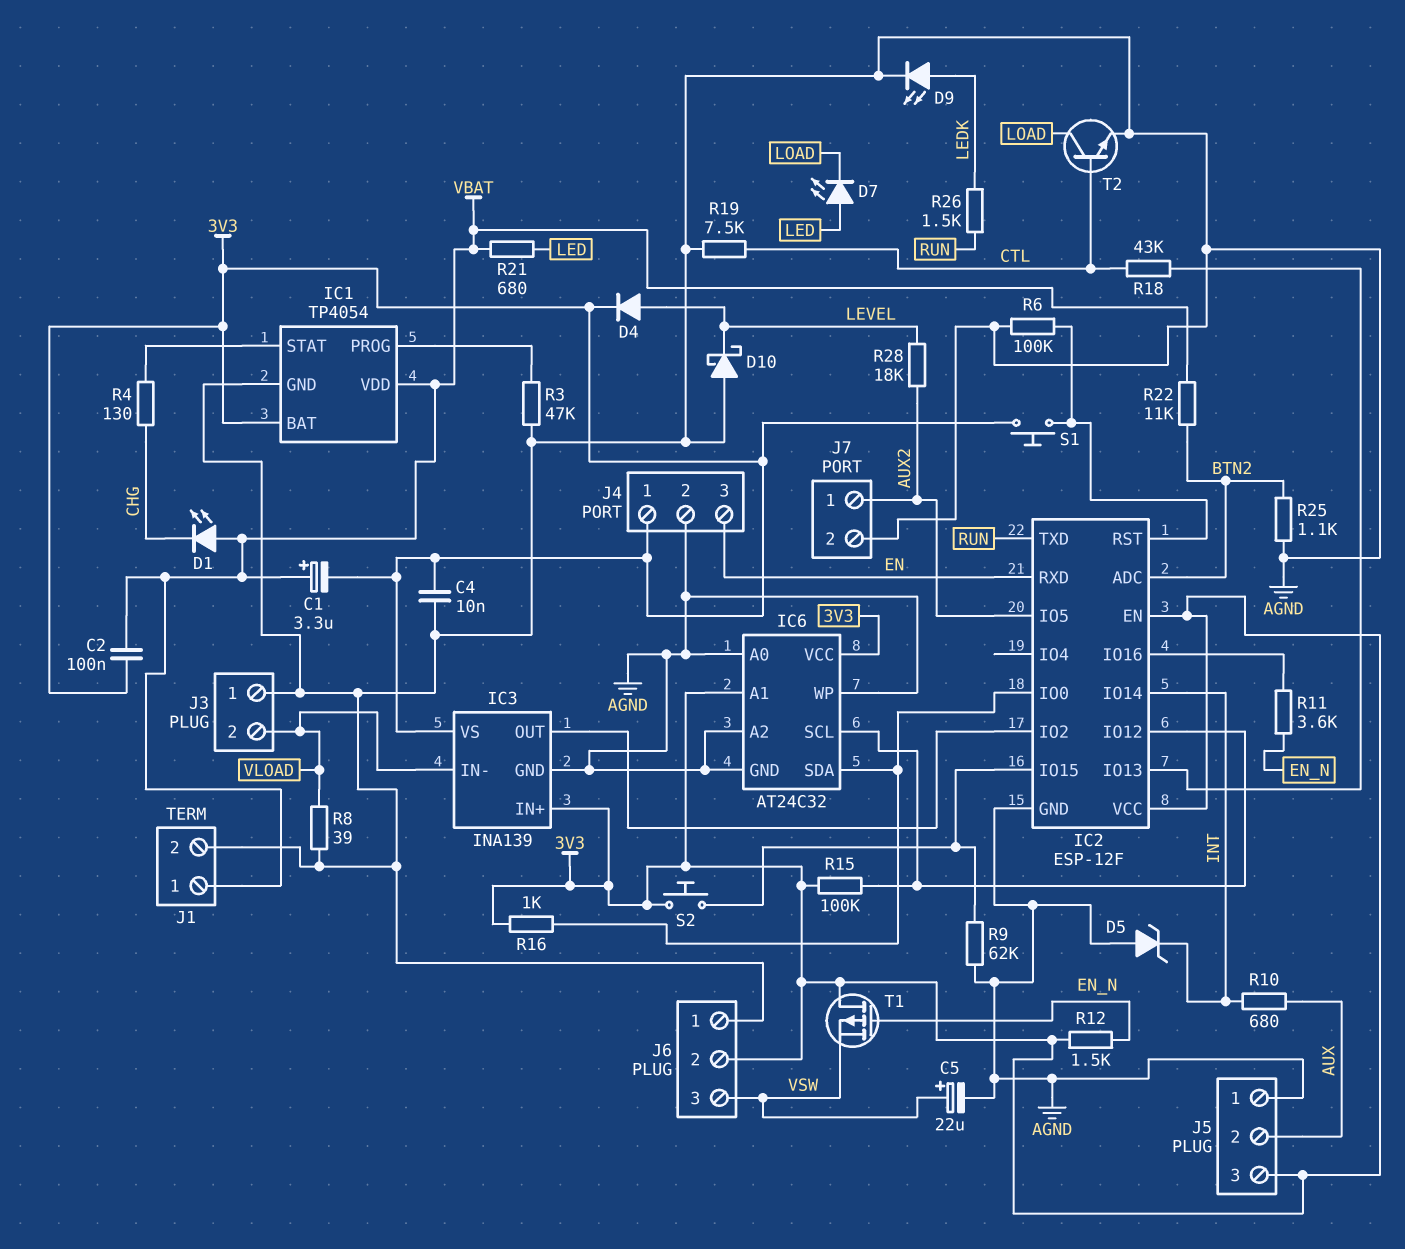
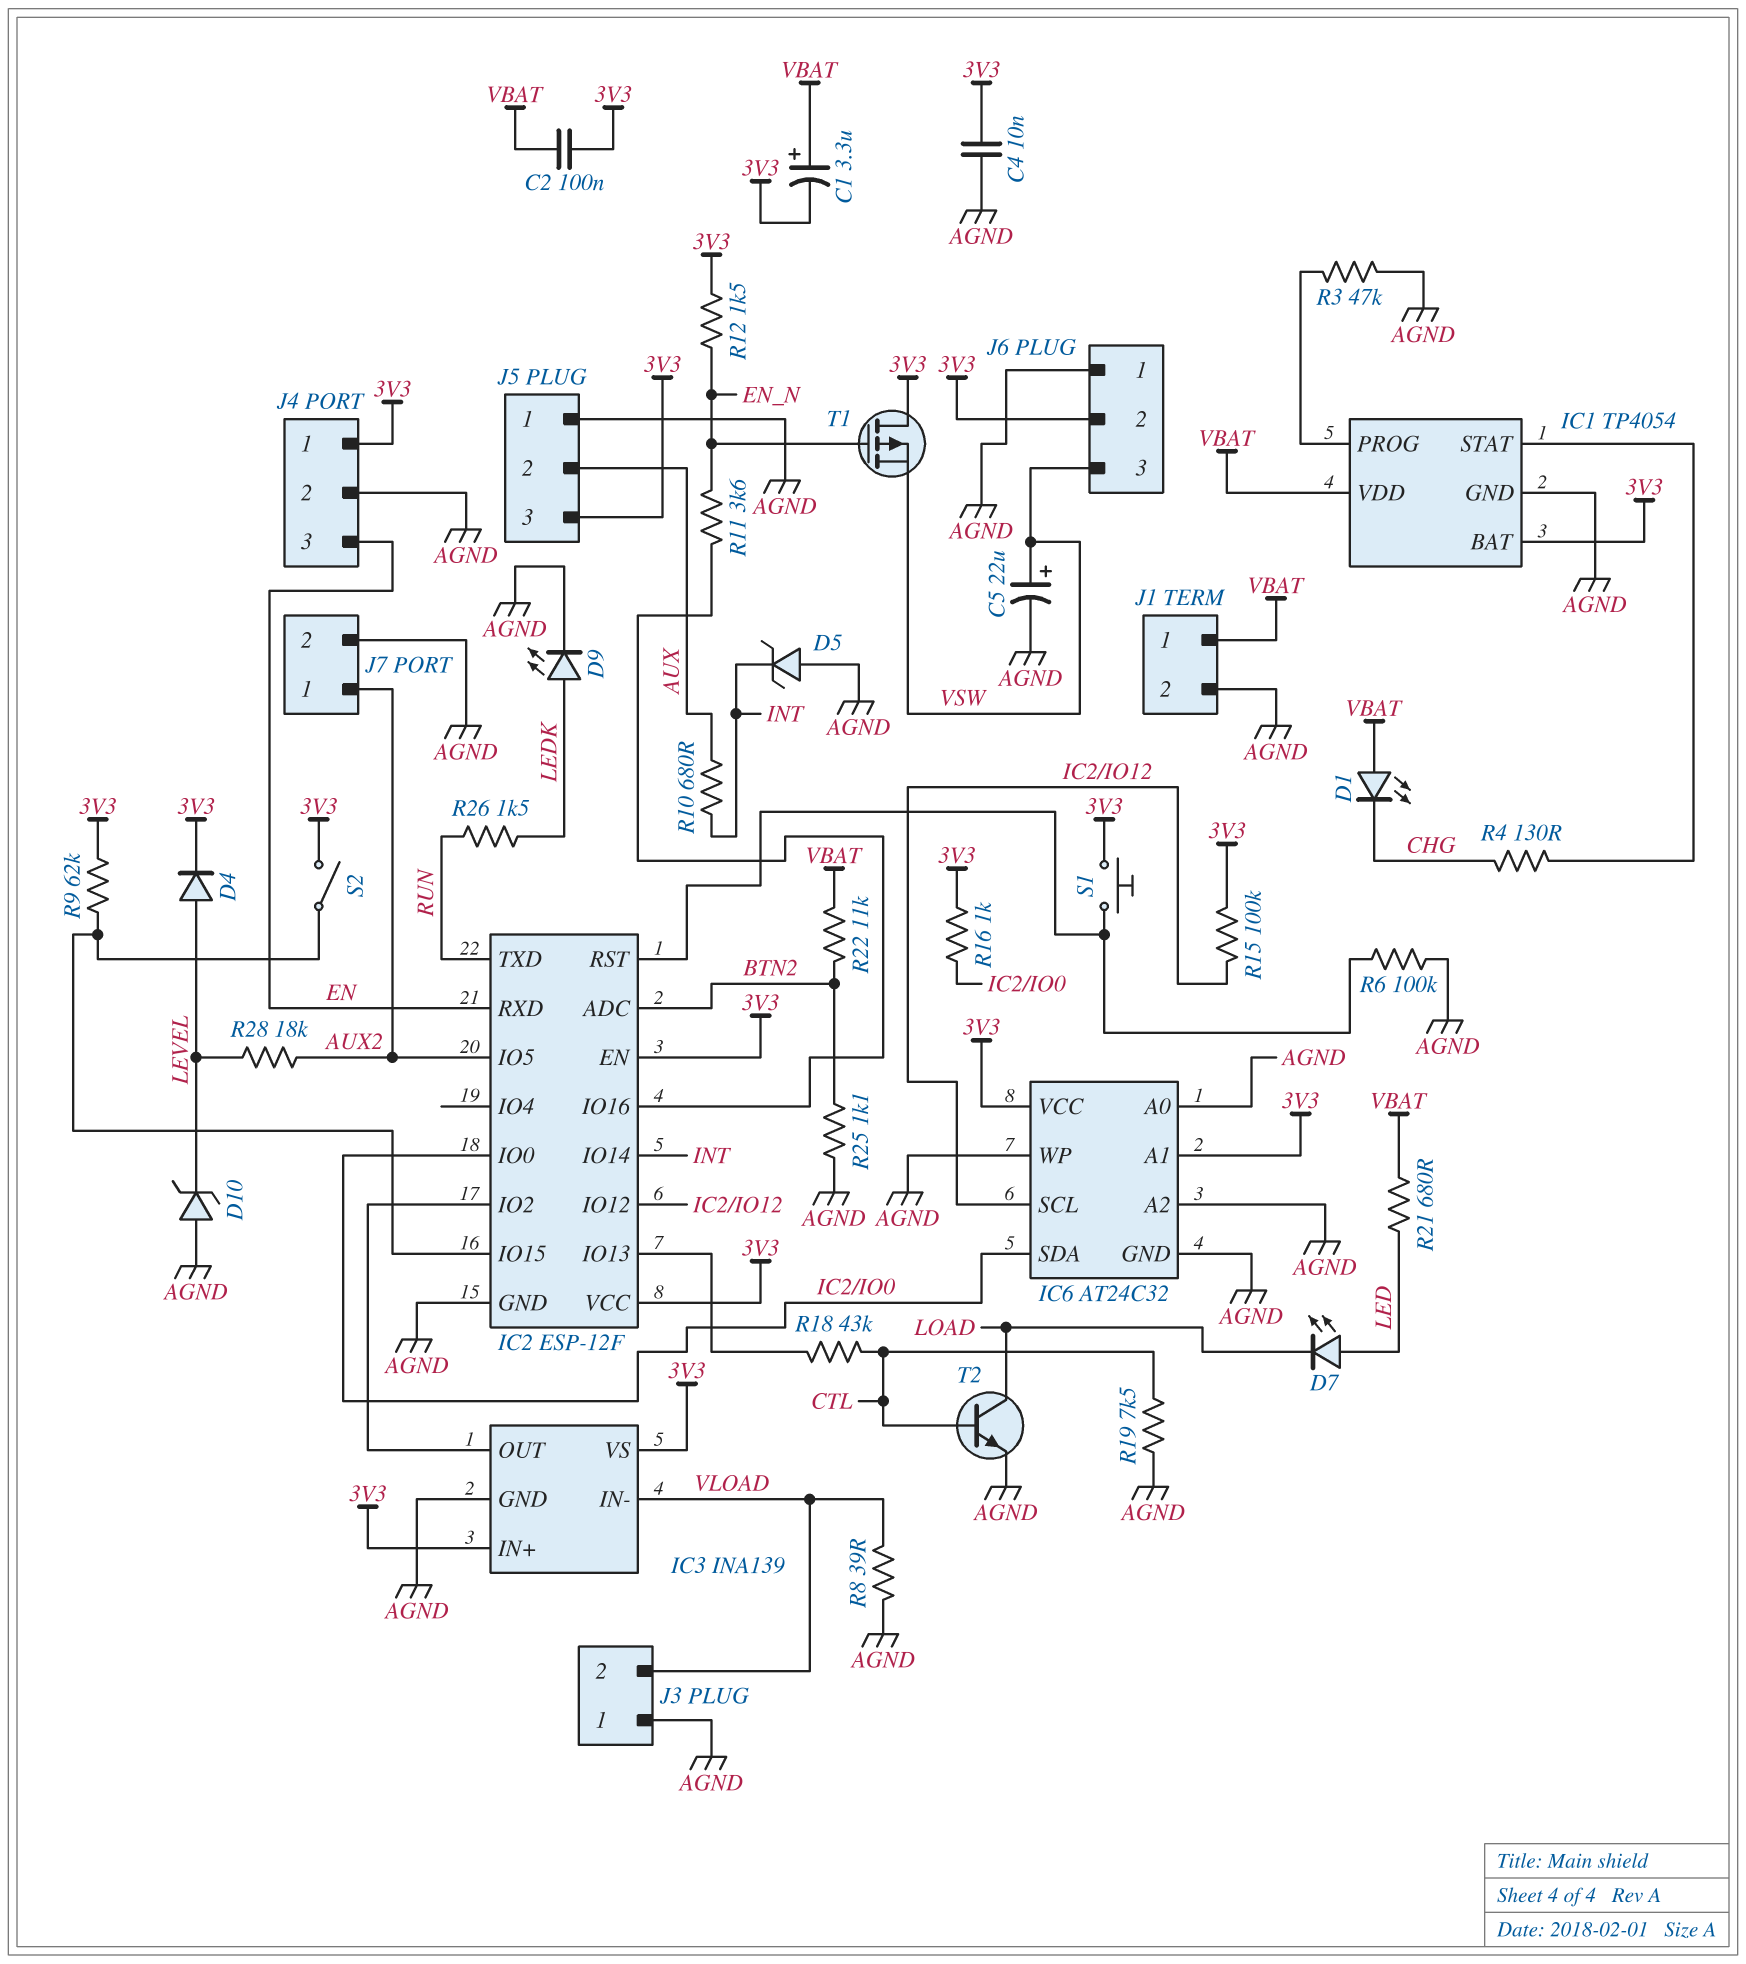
D10: schottky (A AGND, K LEVEL) -> zener (A AGND, K LEVEL)
R9: 62k (AGND, IC2/IO15) -> 62k (3V3, IC2/IO15)
S2: button (3V3, IC2/IO15) -> switch (3V3, IC2/IO15)

